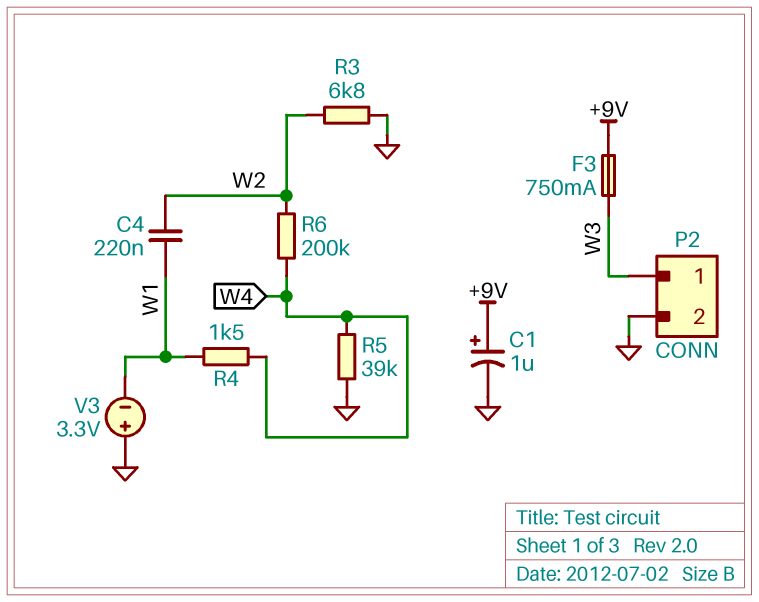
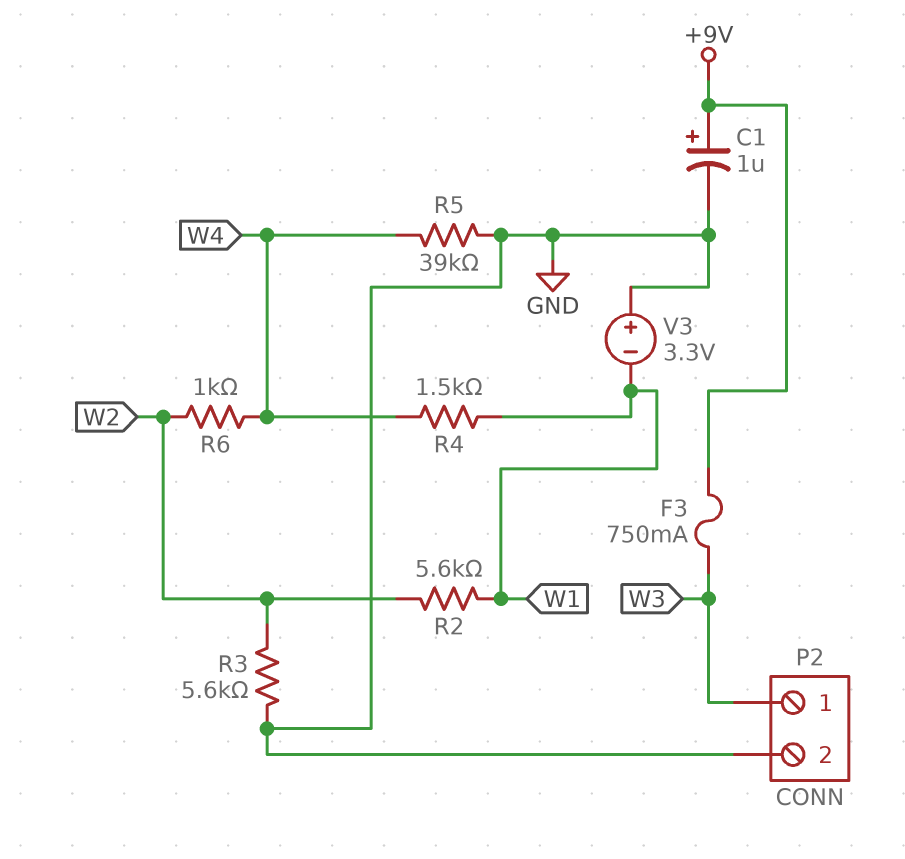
C4: 220nF (W1, W2) -> none
R2: none -> 5.6k (W1, W2)
R3: 6.8k (GND, W2) -> 5.6k (GND, W2)
R6: 200k (W2, W4) -> 1k (W2, W4)

